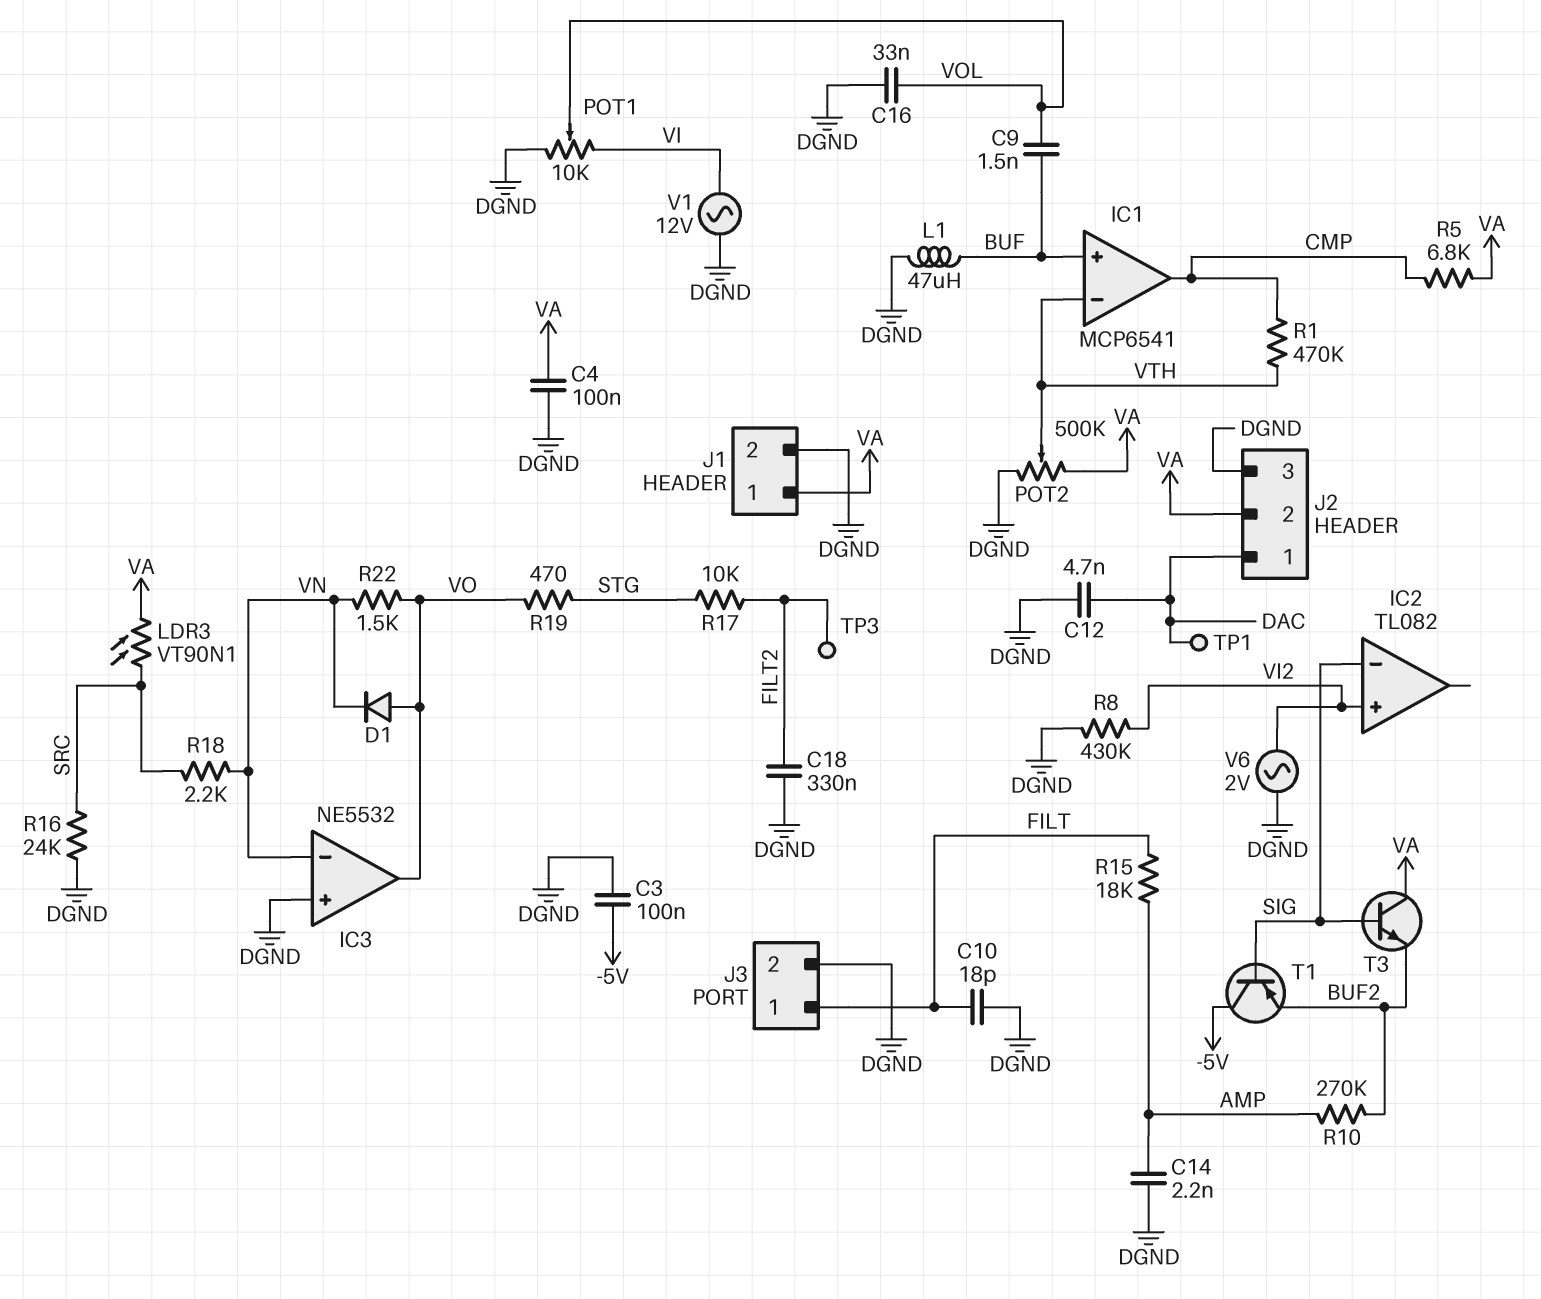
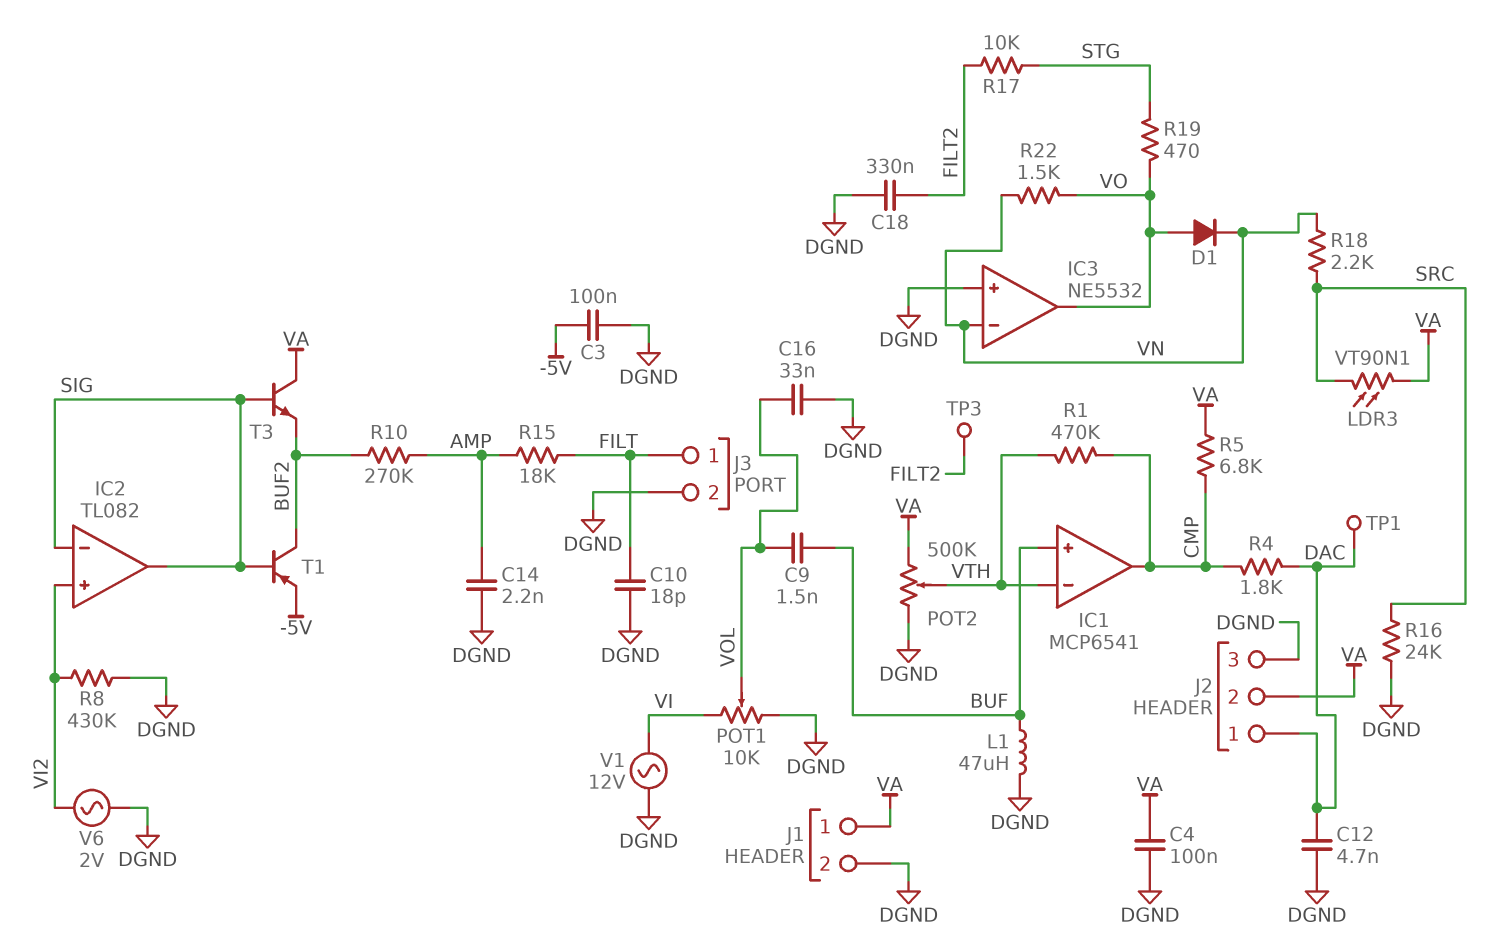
IC2 pin out: none -> SIG
R4: none -> 1.8k (CMP, DAC)
T1: PNP (B SIG, C -5V, E BUF2) -> PNP (B SIG, C BUF2, E -5V)

